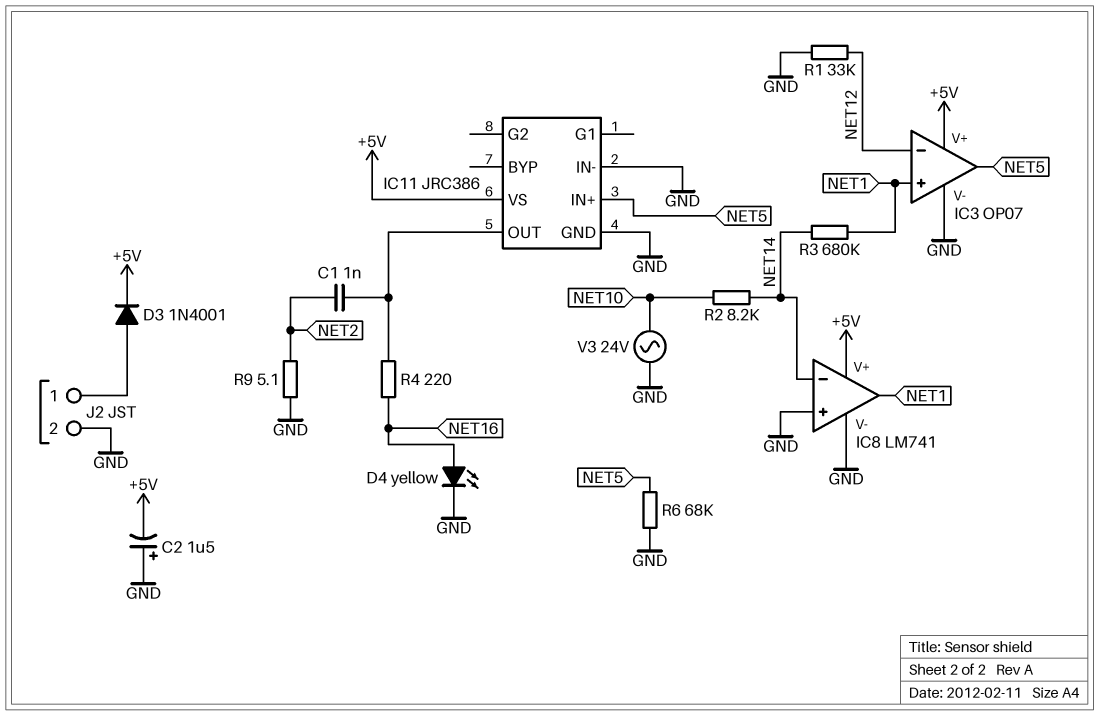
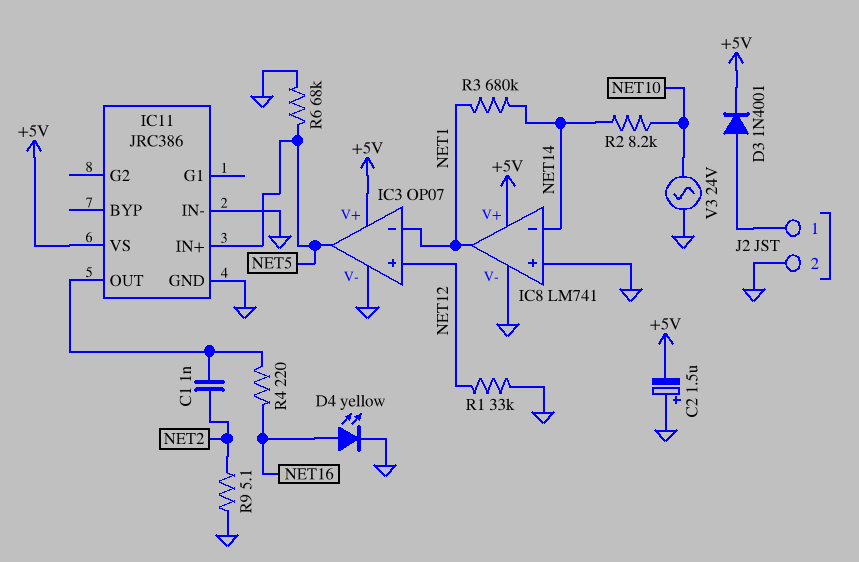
IC3 pin in+: NET1 -> NET12
IC3 pin in-: NET12 -> NET1

